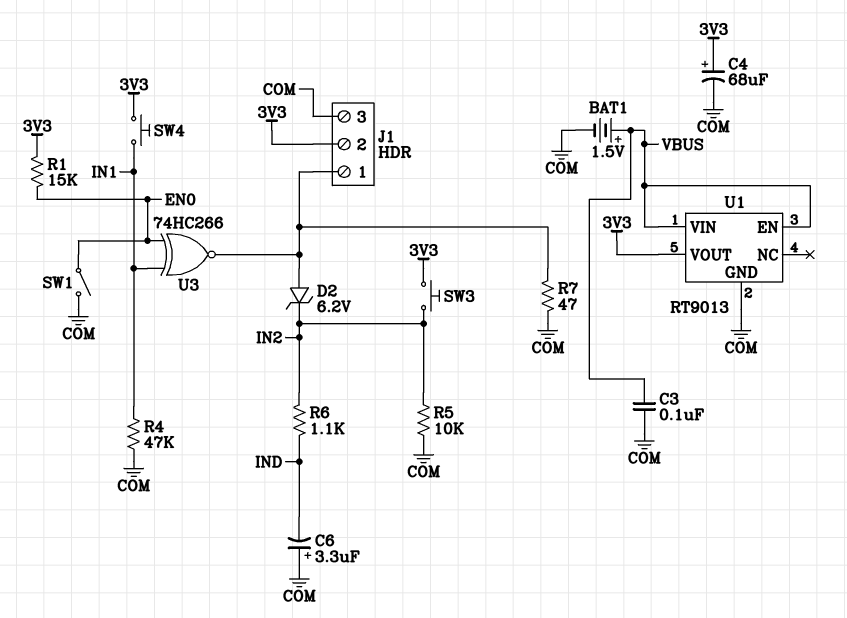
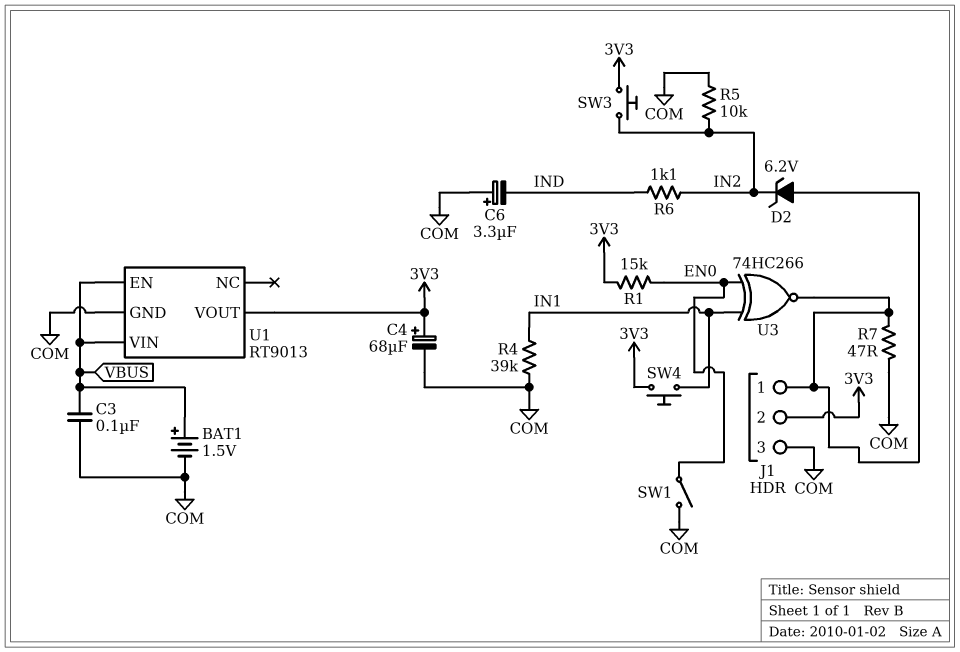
R4: 47k (COM, IN1) -> 39k (COM, IN1)

